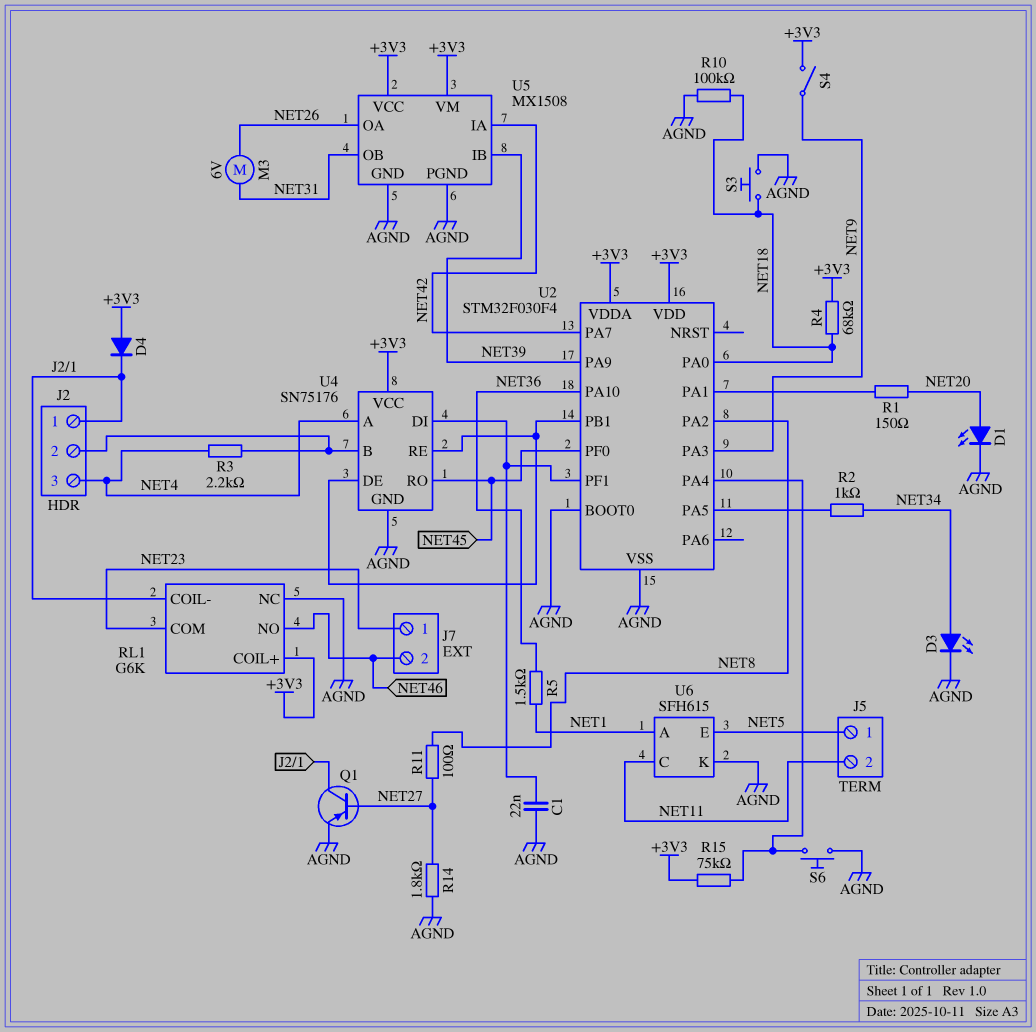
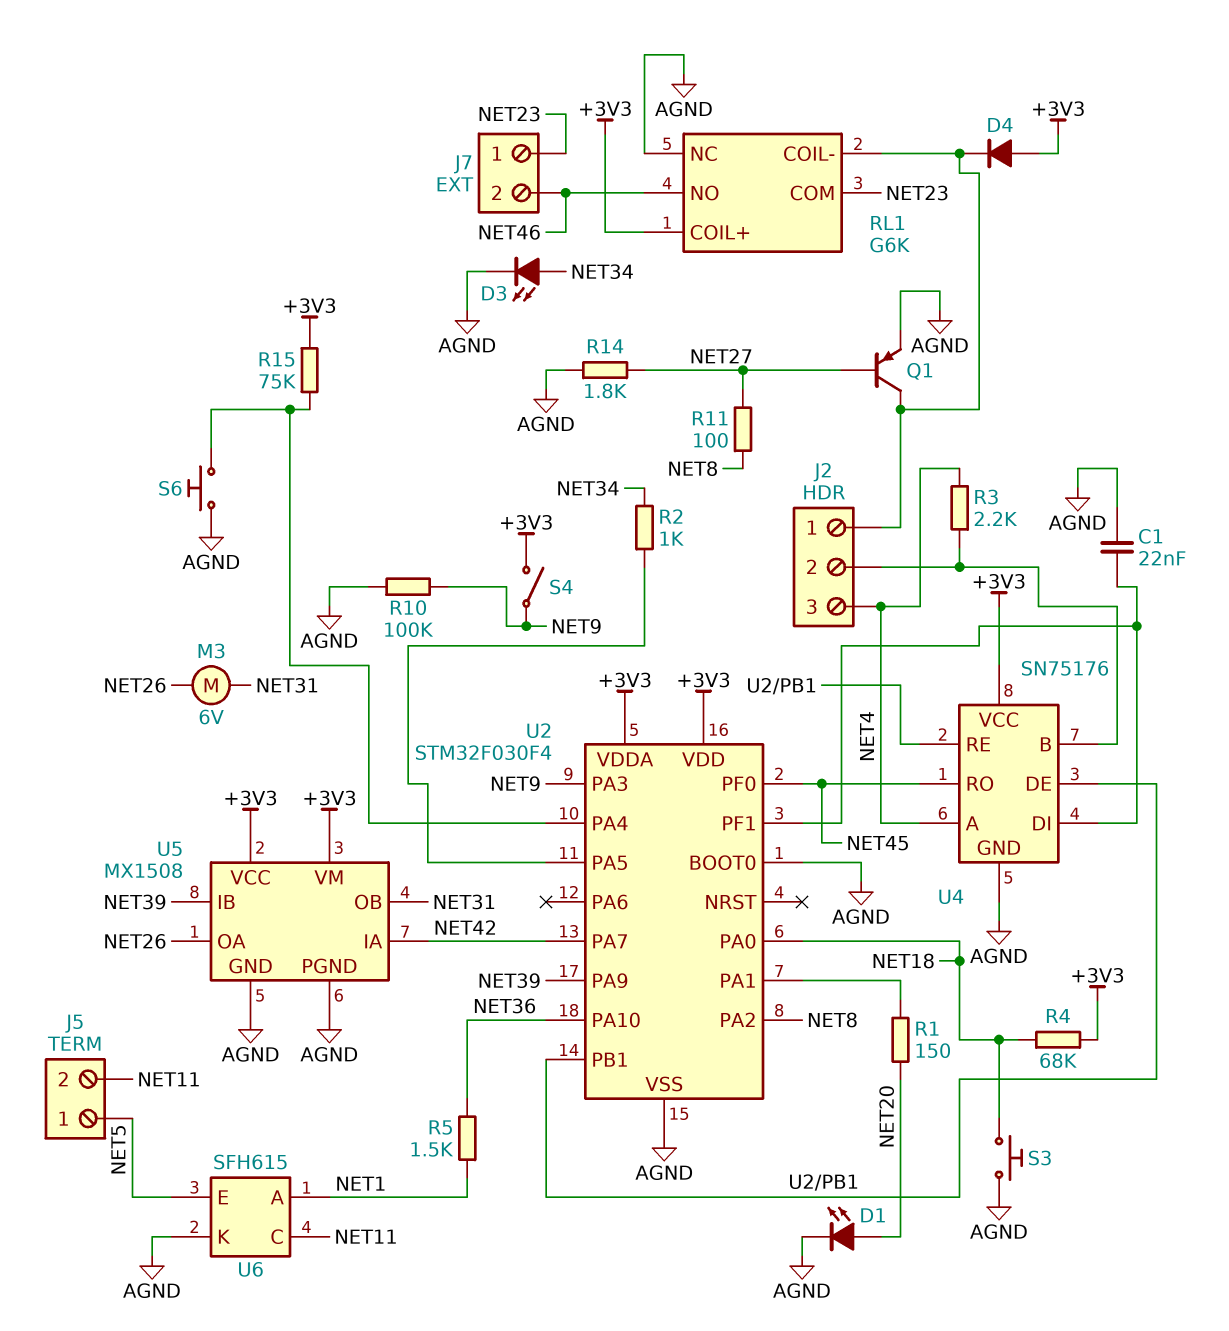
R10: 100k (AGND, NET18) -> 100k (AGND, NET9)

